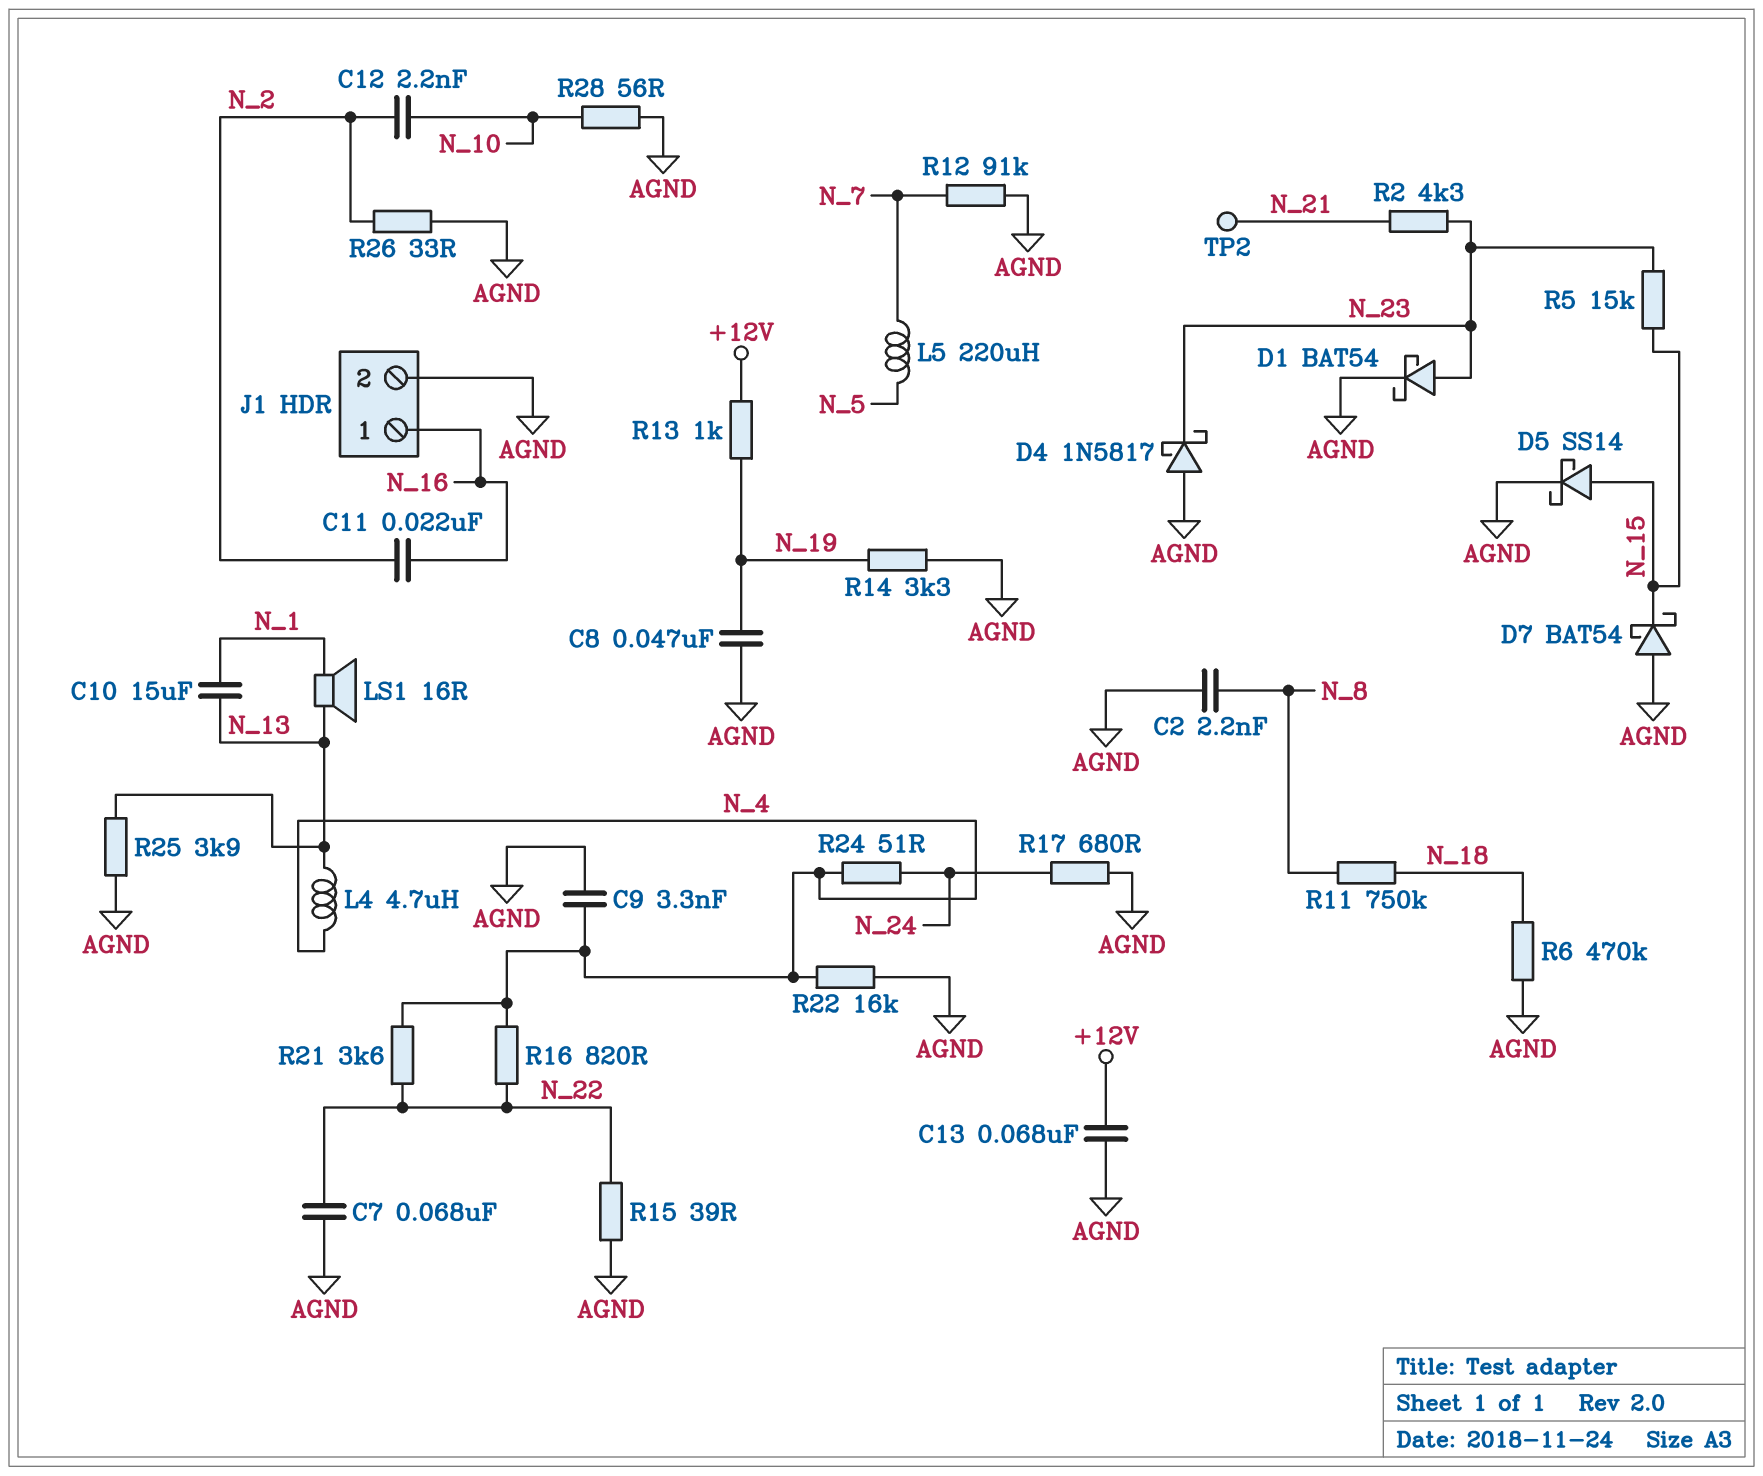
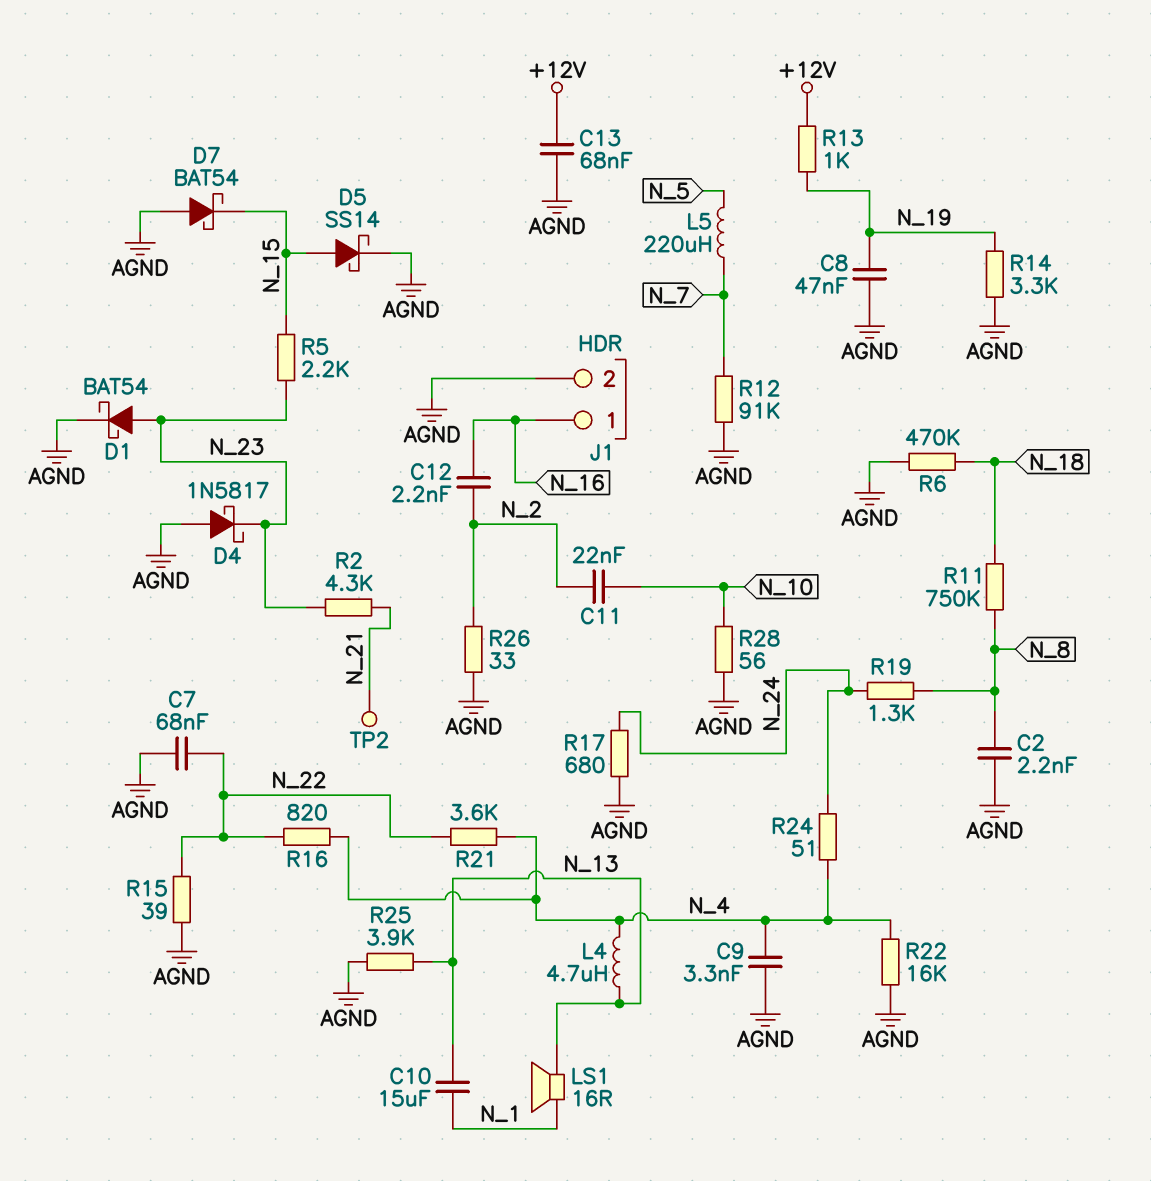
C11: 22nF (N_2, N_16) -> 22nF (N_2, N_10)
C12: 2.2nF (N_2, N_10) -> 2.2nF (N_2, N_16)
R5: 15k (N_15, N_23) -> 2.2k (N_15, N_23)
R19: none -> 1.3k (N_8, N_24)

